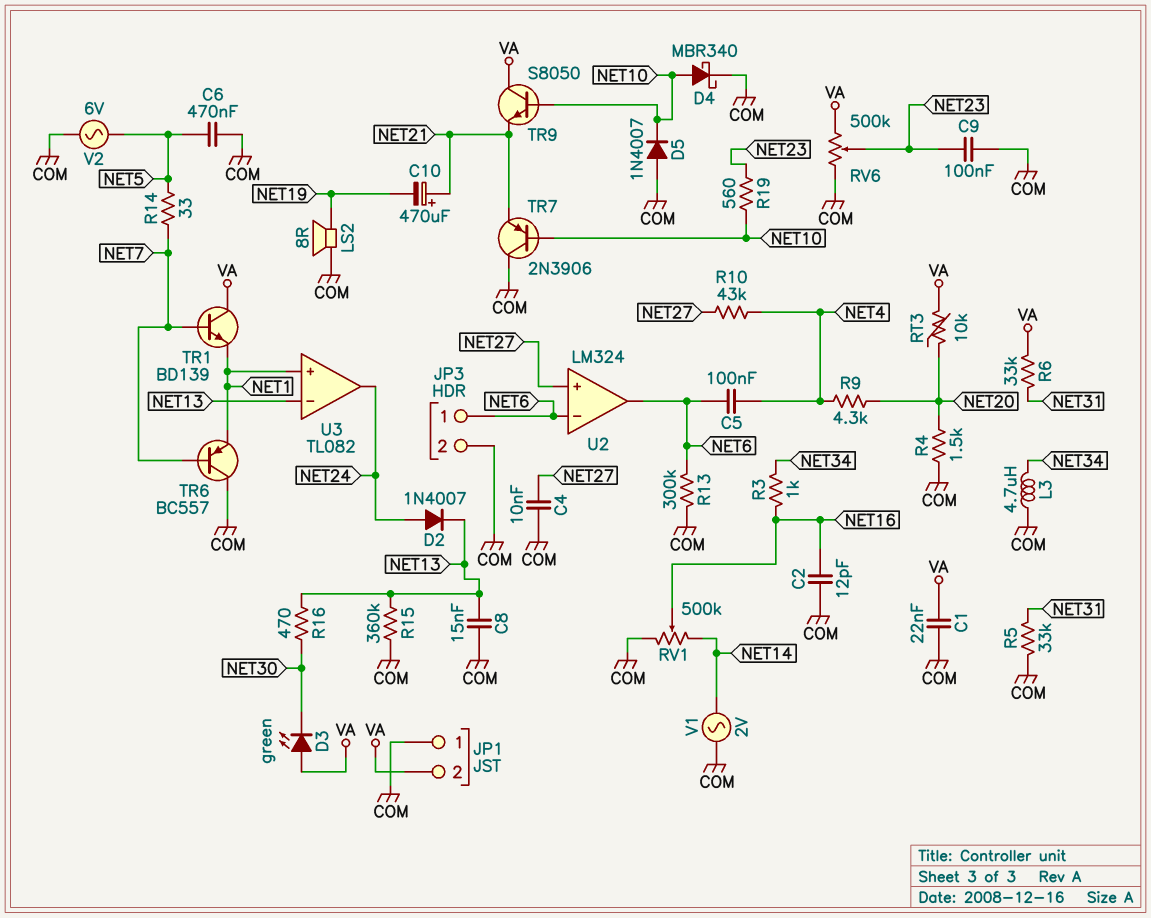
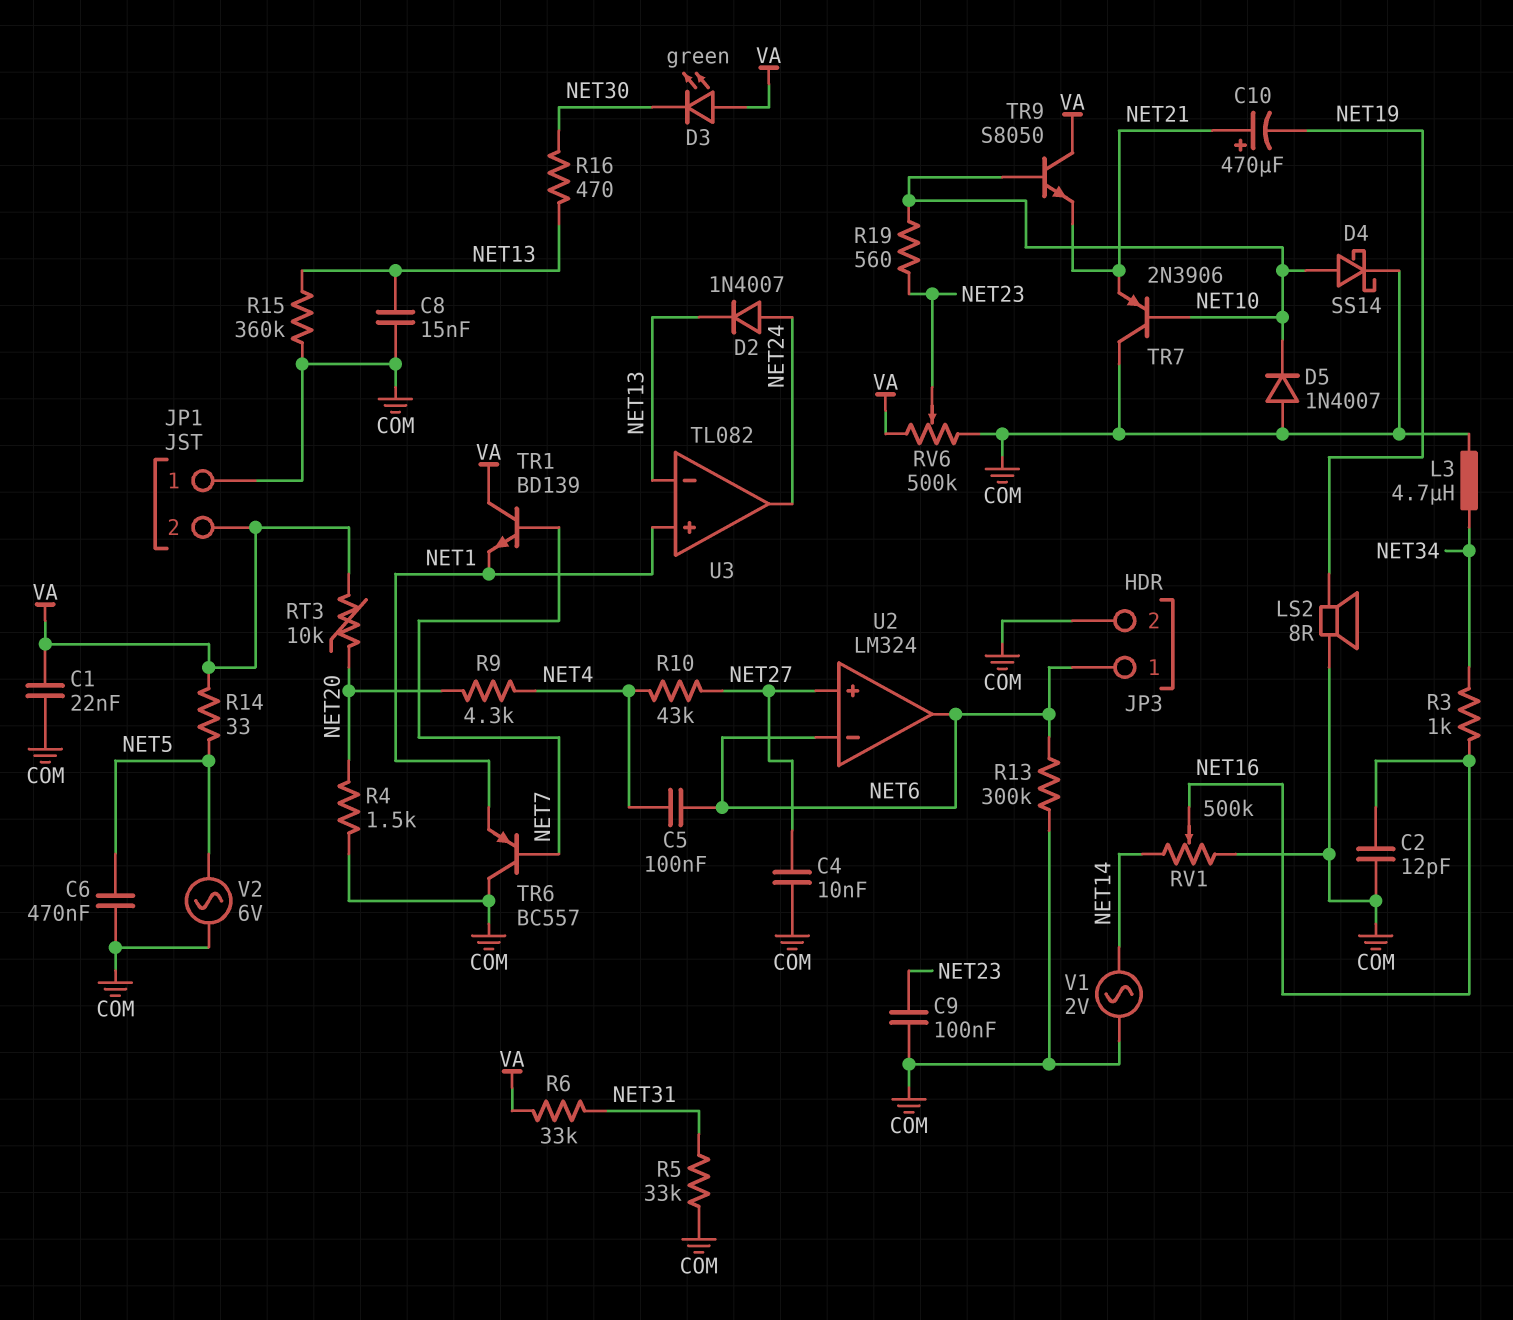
D4: schottky MBR340 (A NET10, K COM) -> schottky SS14 (A NET10, K COM)
R14: 33 (NET5, NET7) -> 33 (NET5, VA)

